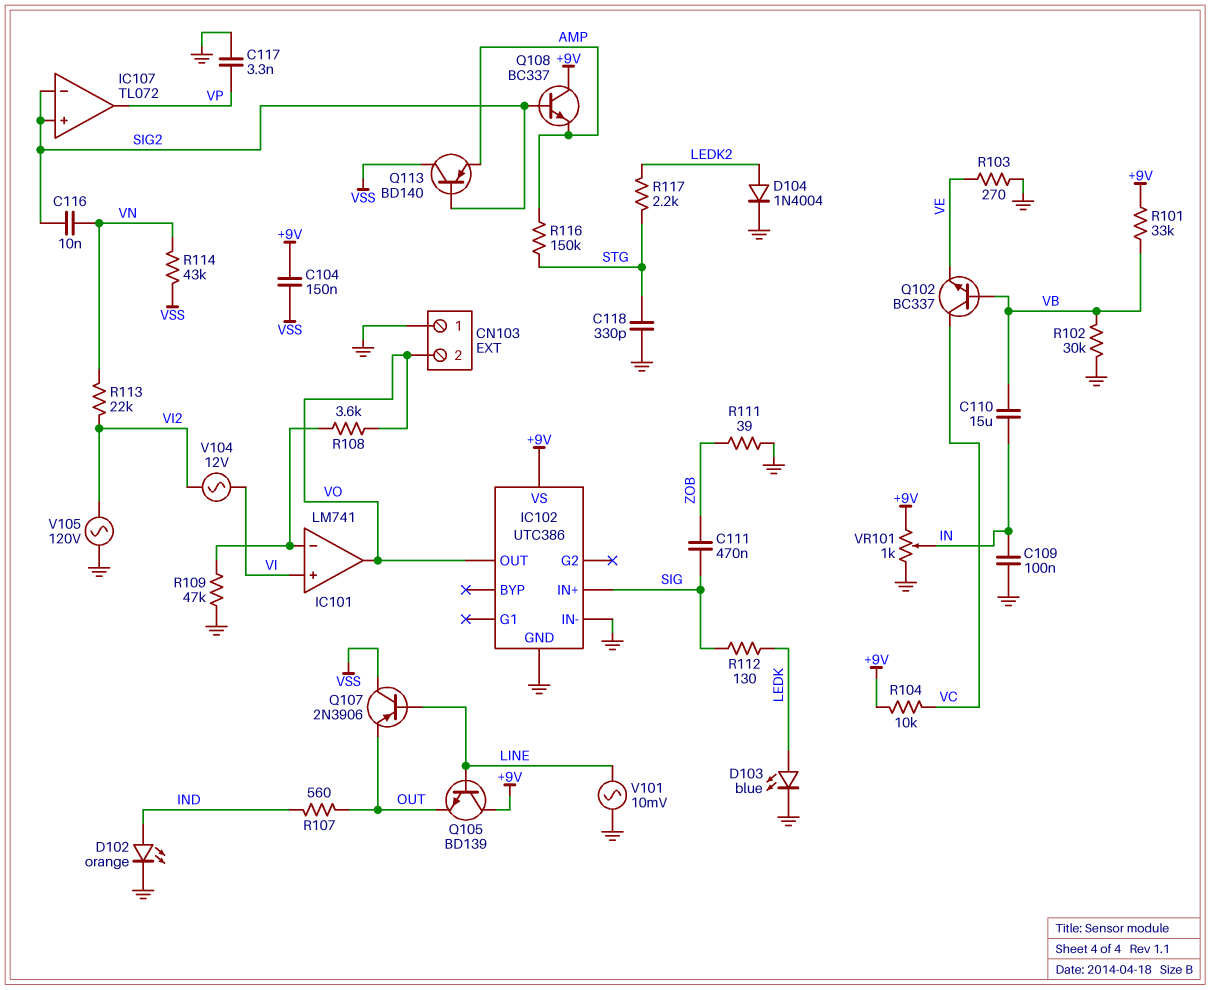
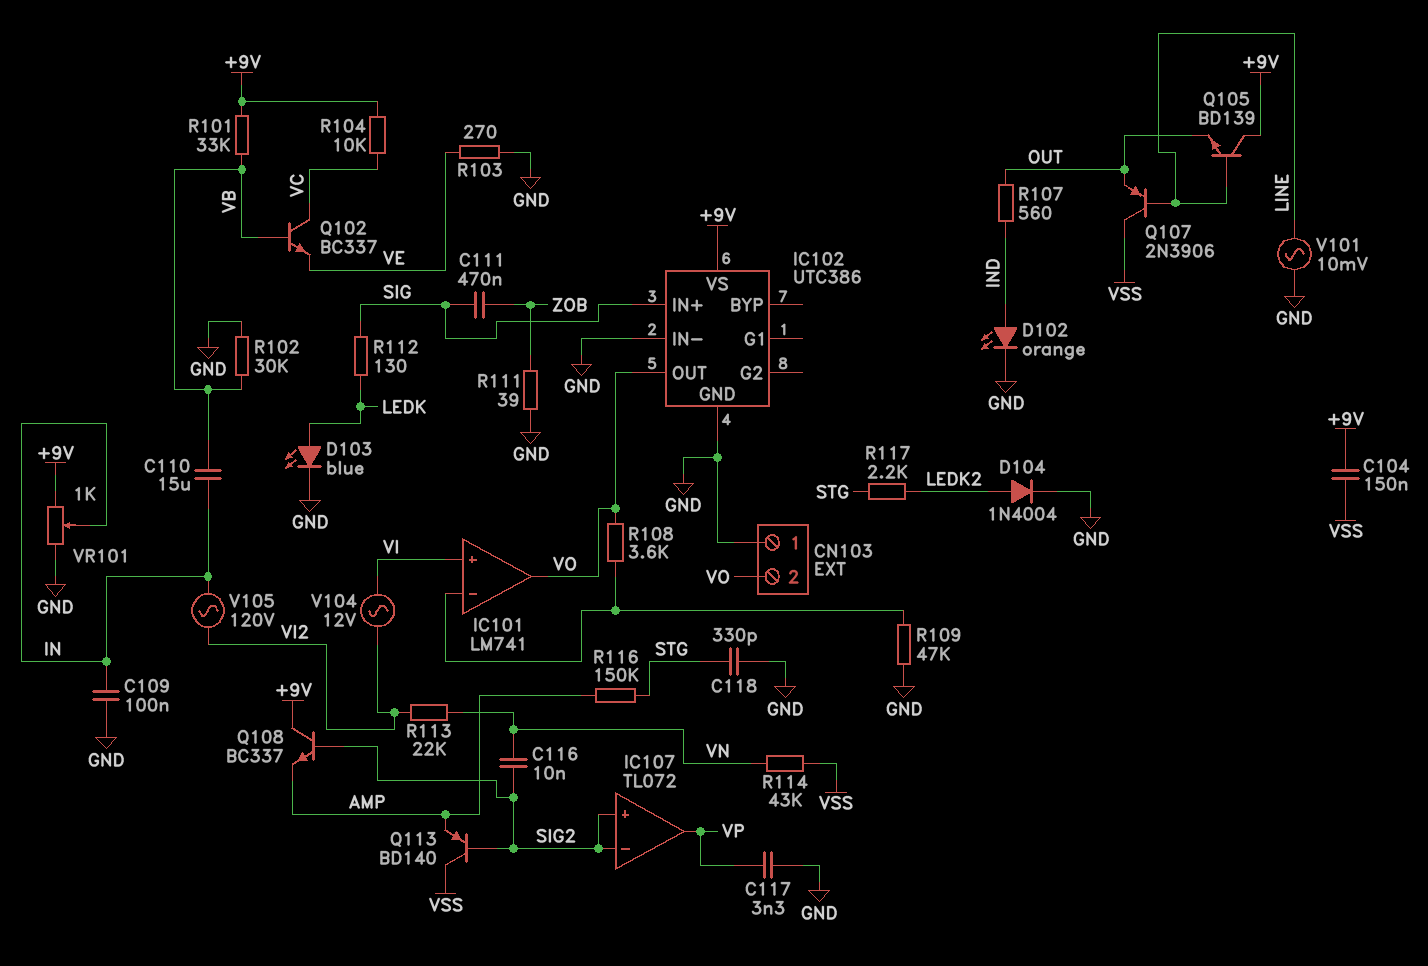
V105: AC 120V (GND, VI2) -> AC 120V (IN, VI2)

